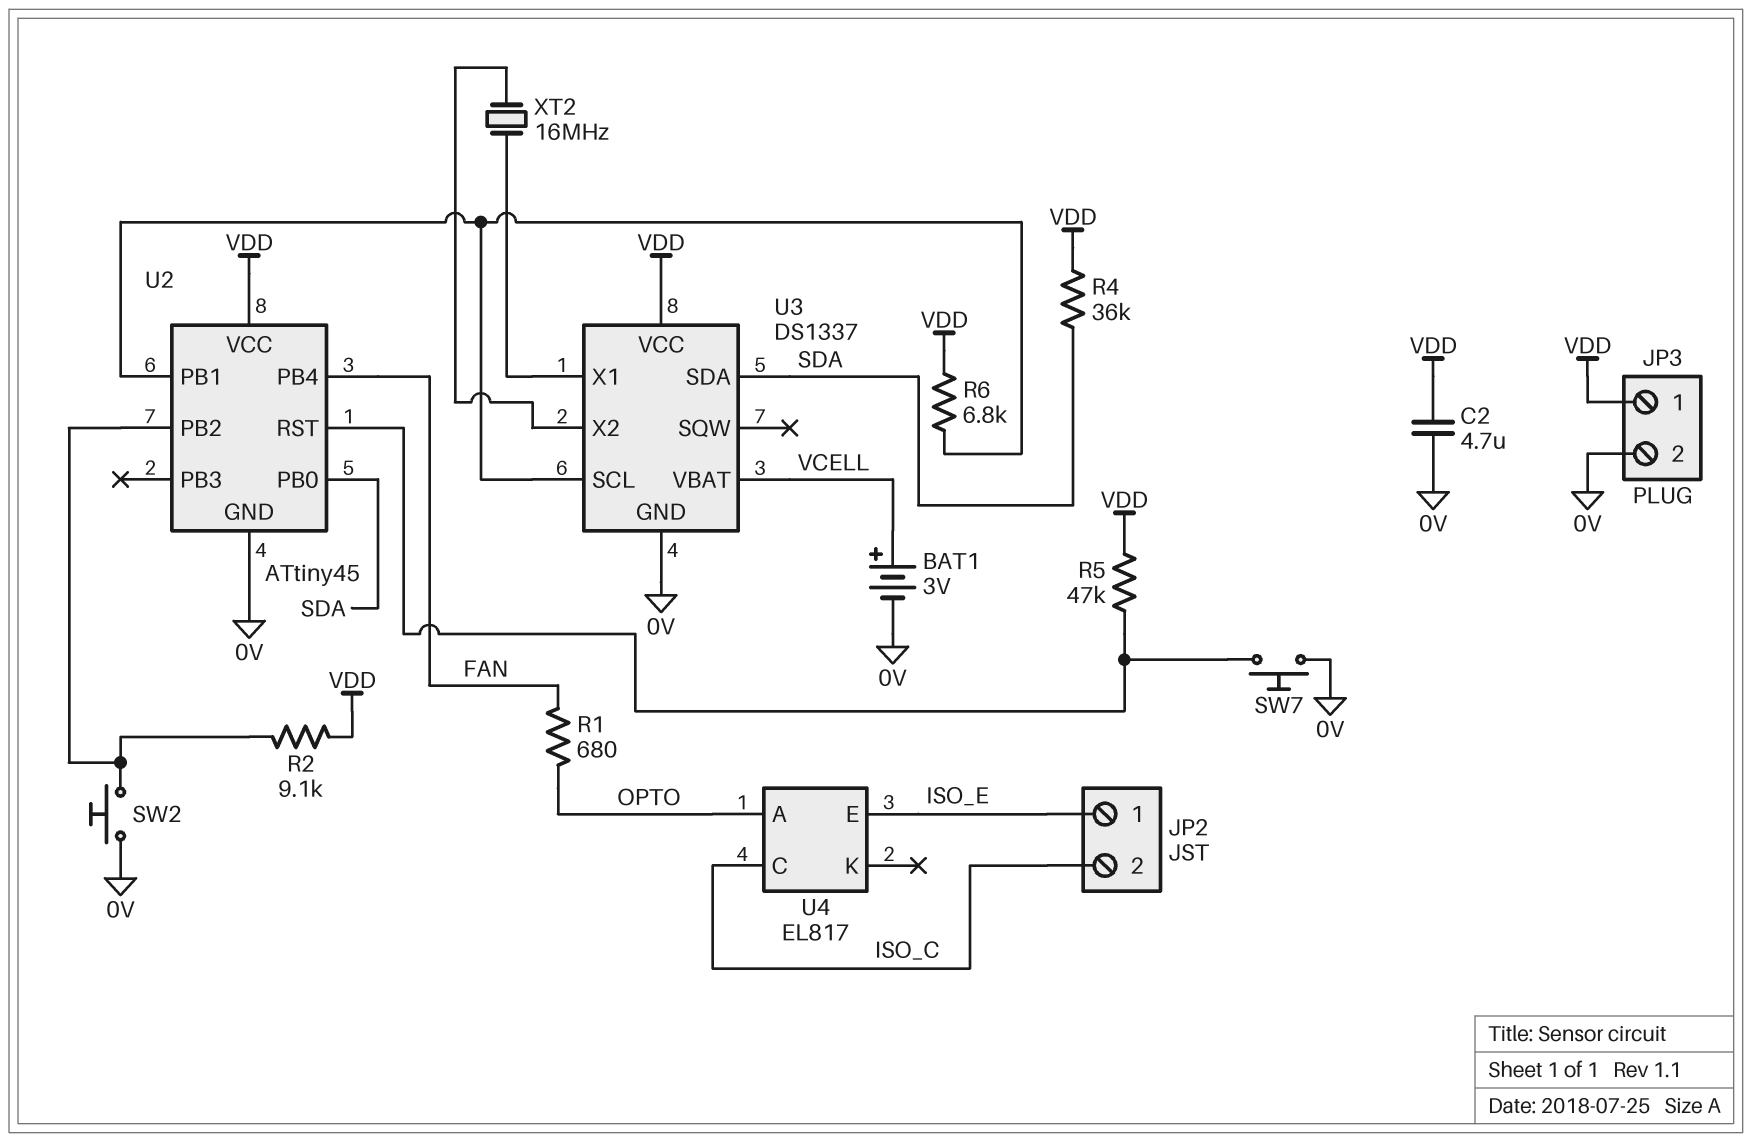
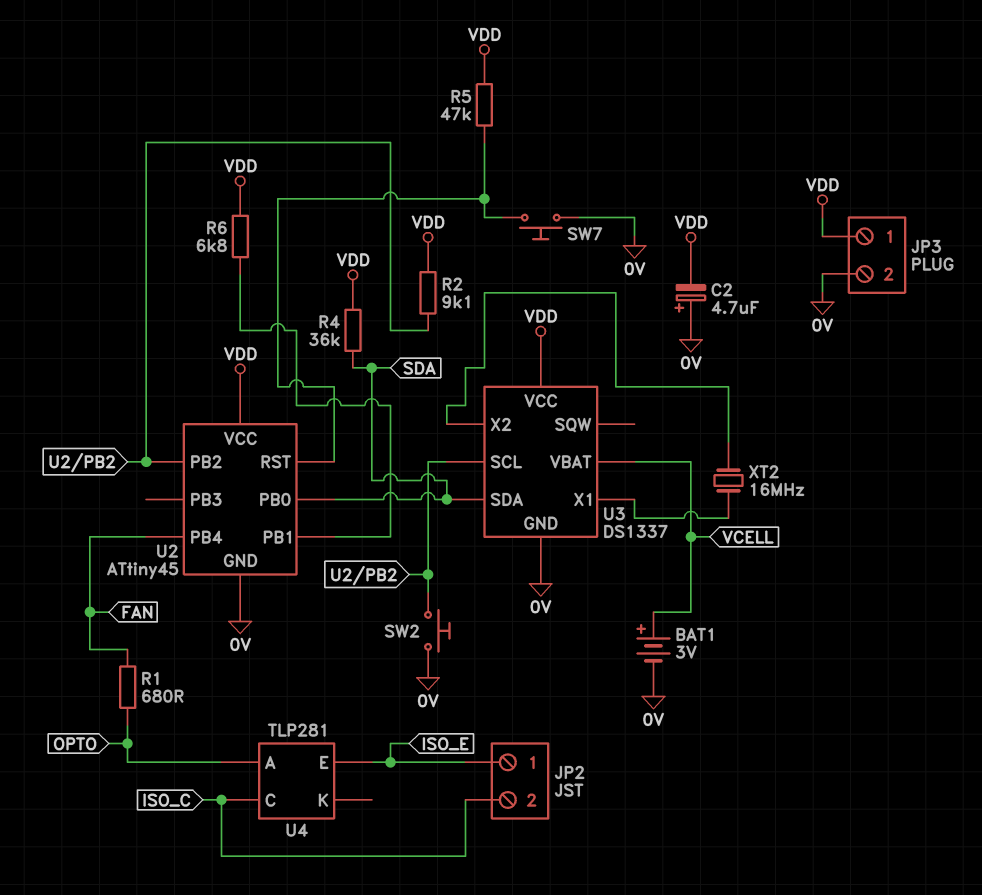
C2: 4.7uF (0V, VDD) -> 4.7uF (plus 0V, minus VDD)
U3 pin SCL: U2/PB1 -> U2/PB2
U4: EL817 -> TLP281

